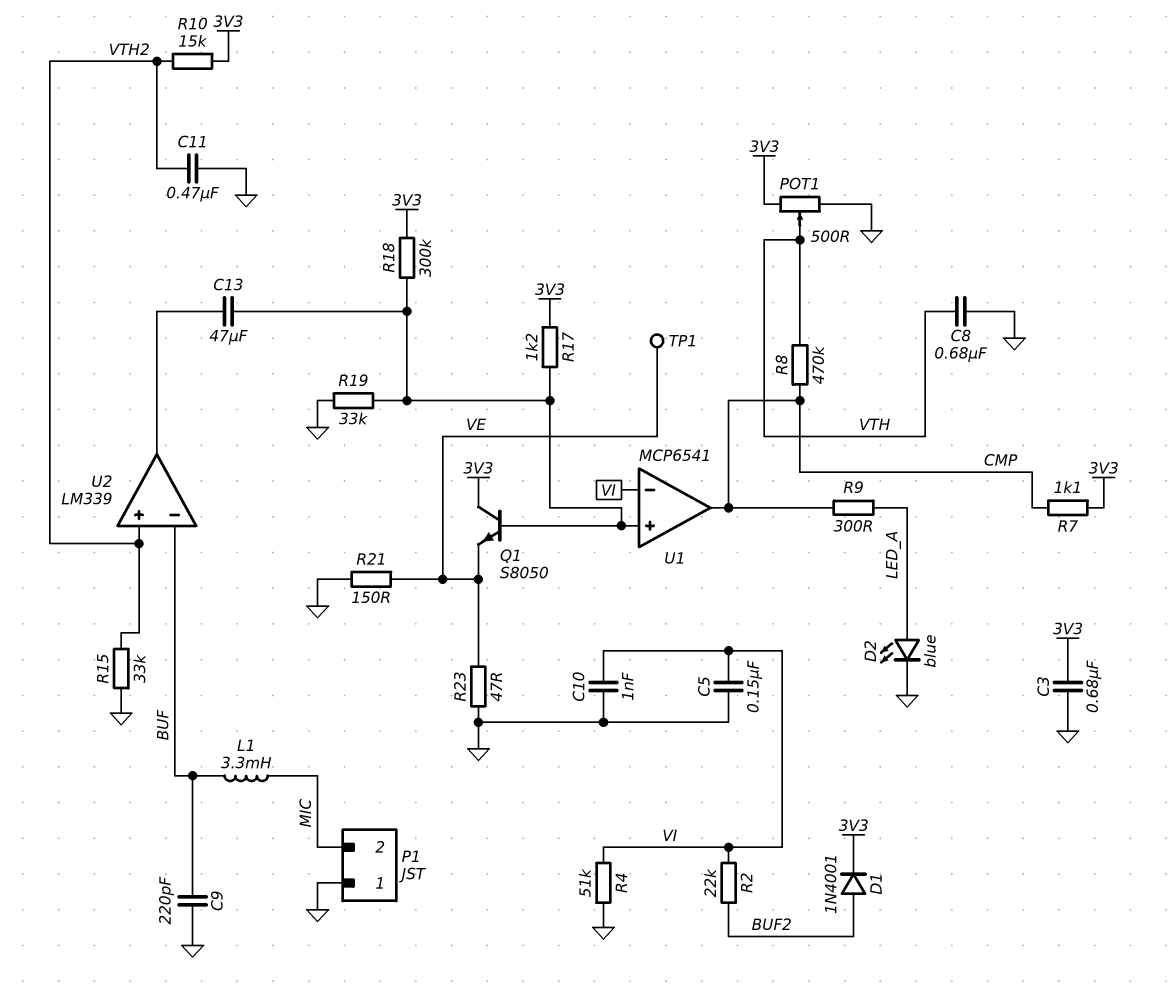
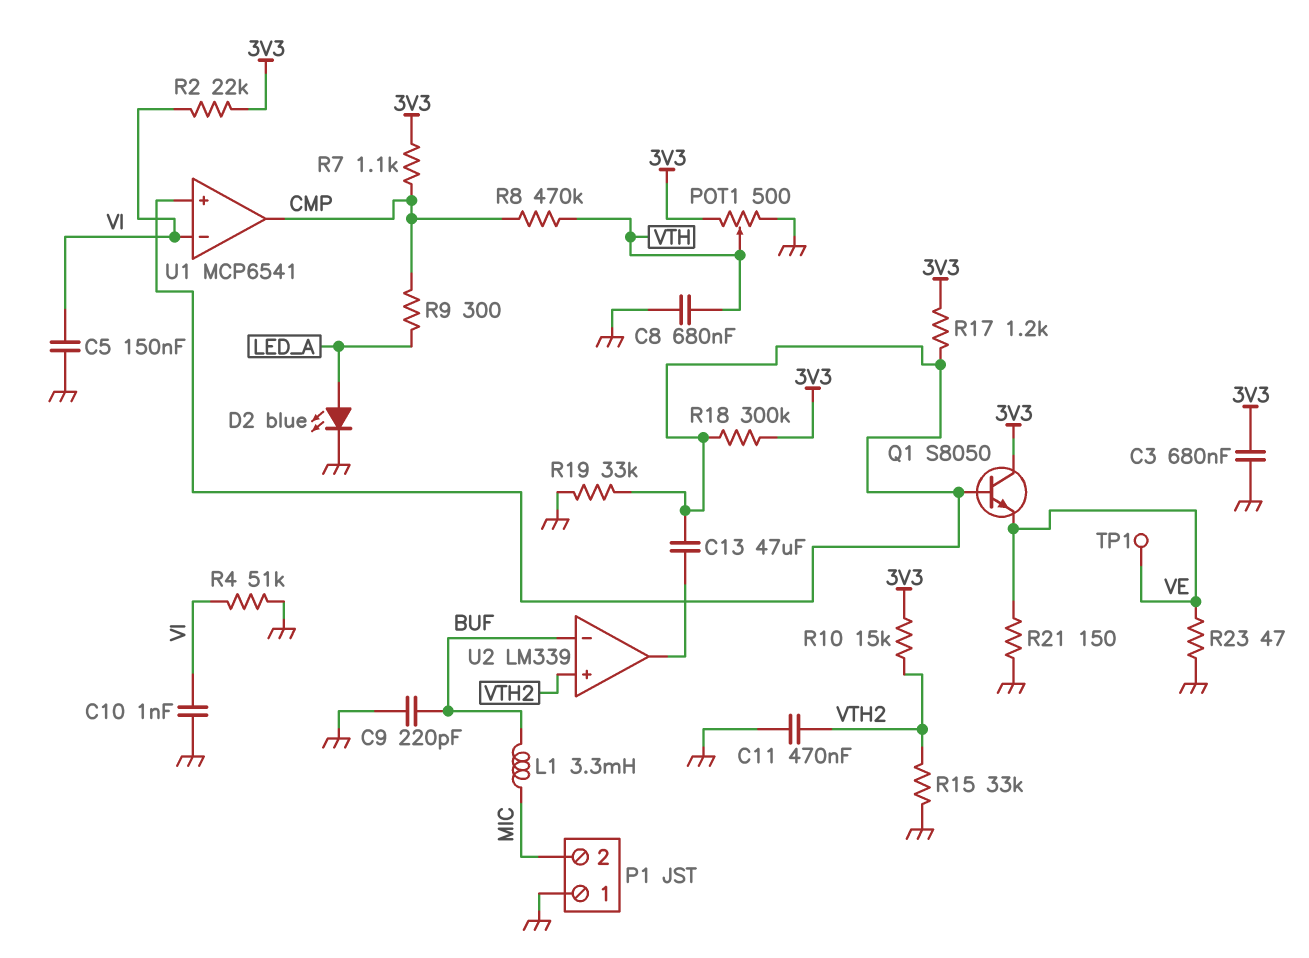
D1: diode 1N4001 (A BUF2, K 3V3) -> none
R2: 22k (BUF2, VI) -> 22k (3V3, VI)

